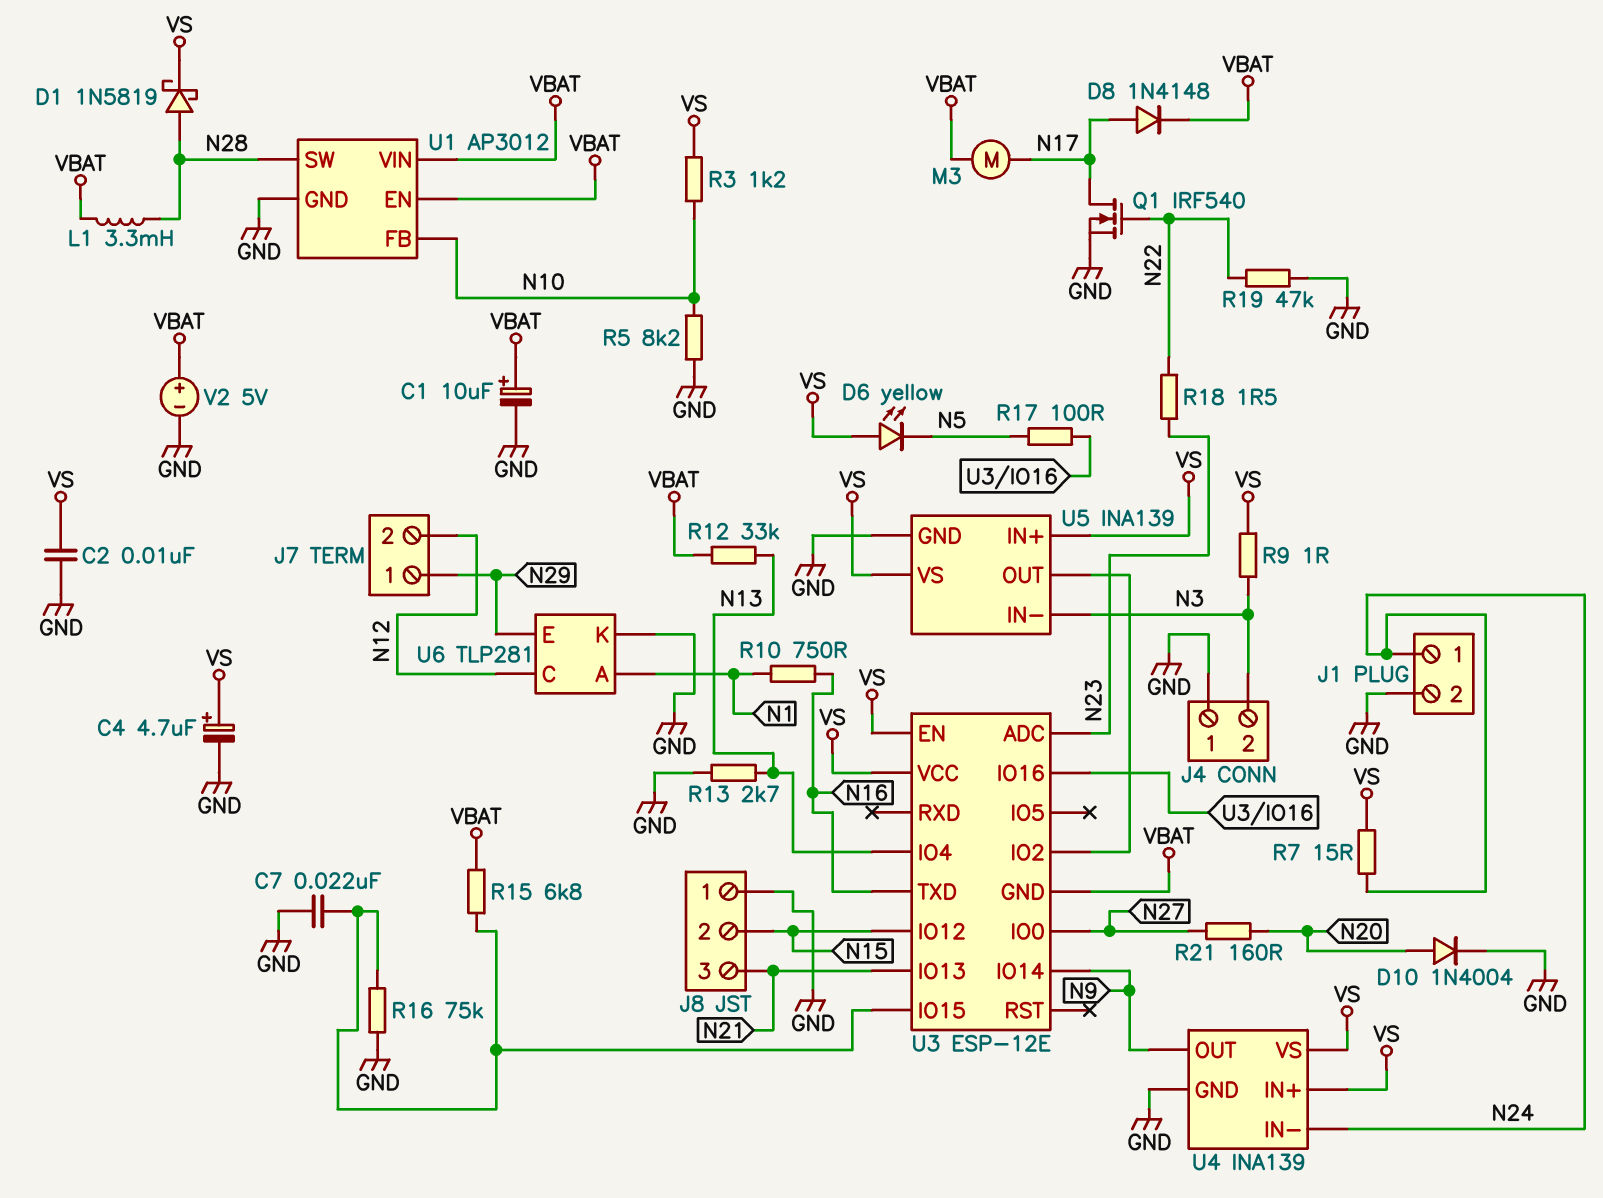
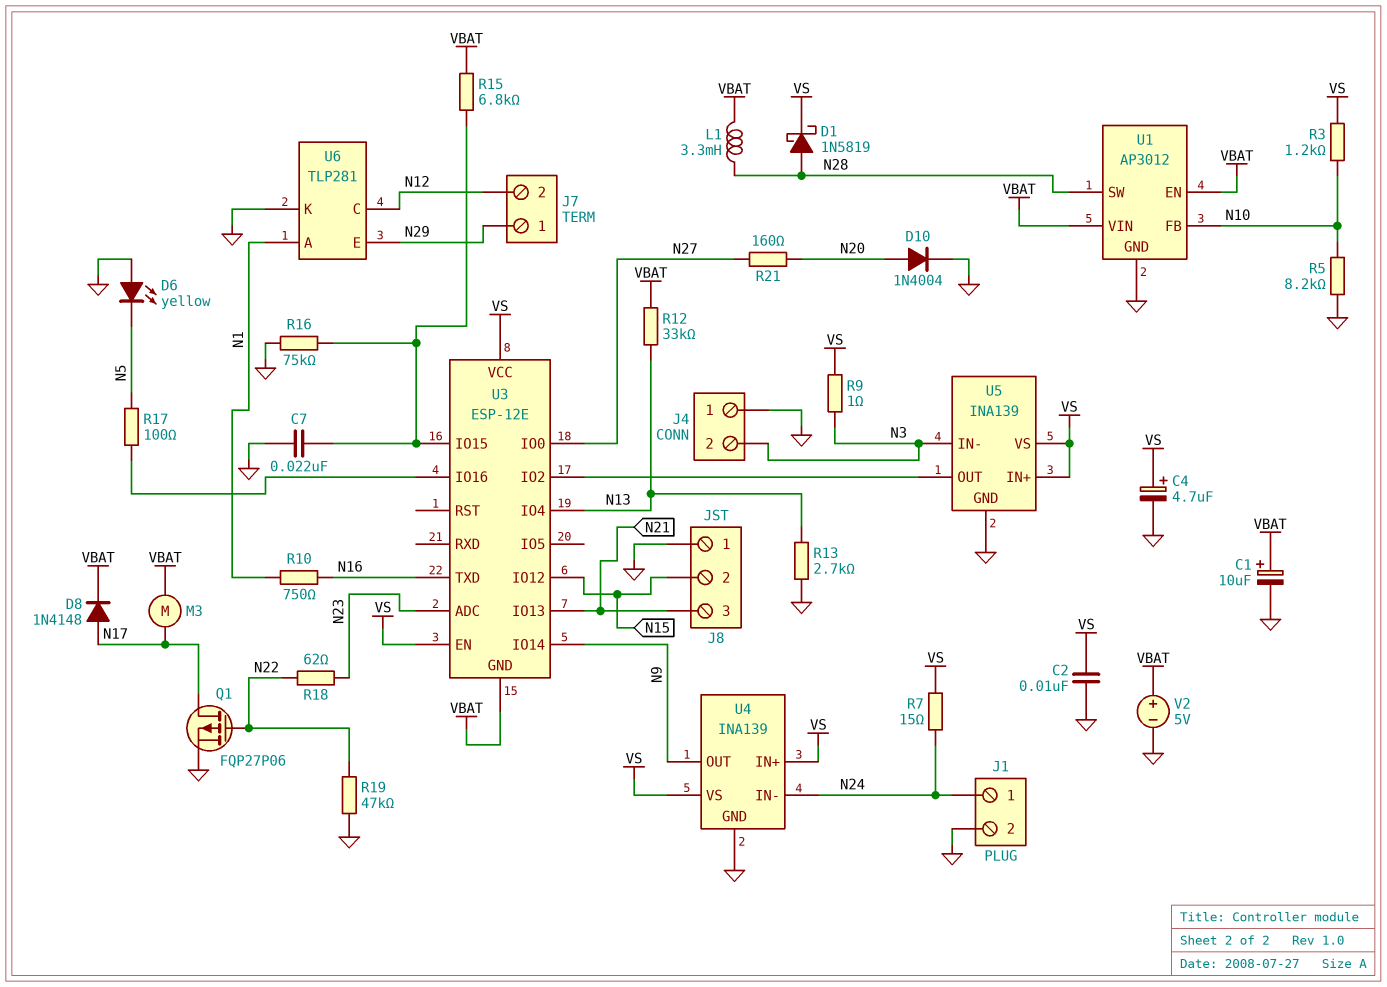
D6: LED yellow (A VS, K N5) -> LED yellow (A GND, K N5)
Q1: NMOS IRF540 (G N22, D N17, S GND) -> PMOS FQP27P06 (G N22, D N17, S GND)
R18: 1.5 (N22, N23) -> 62 (N22, N23)

